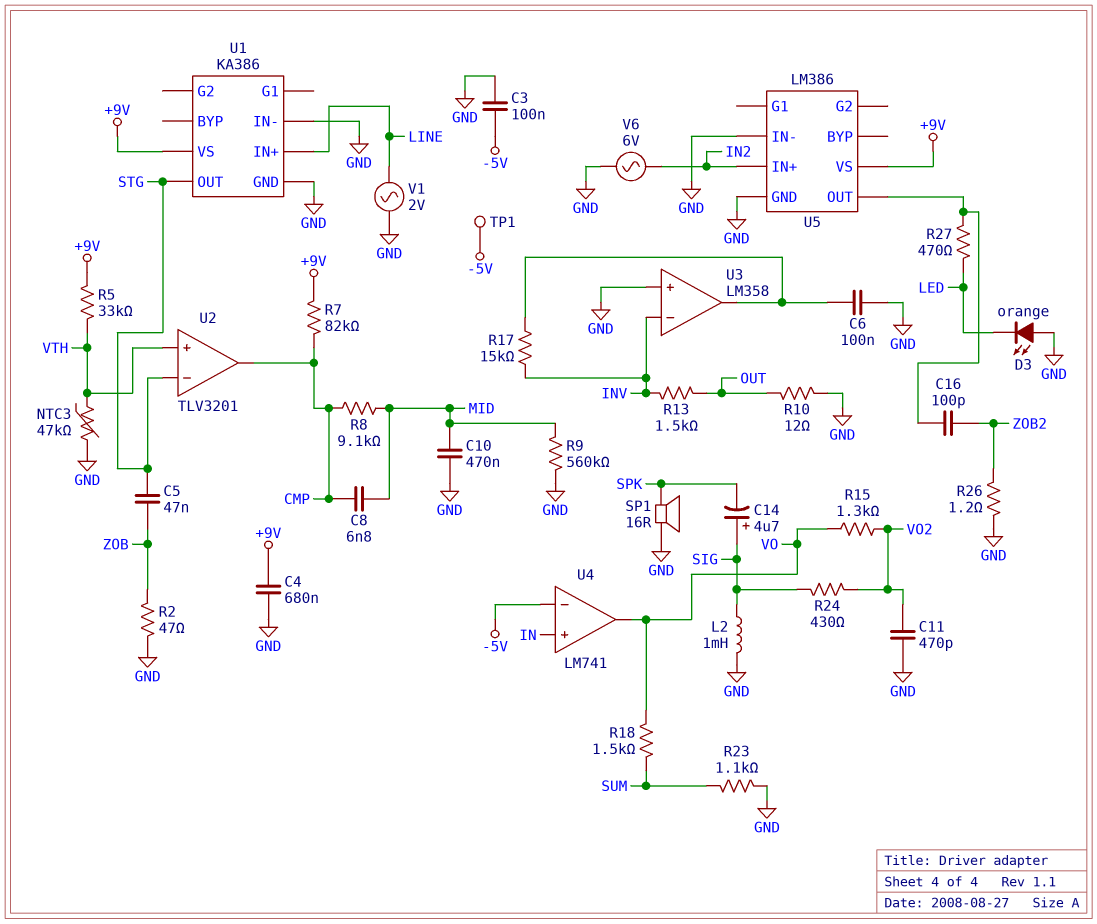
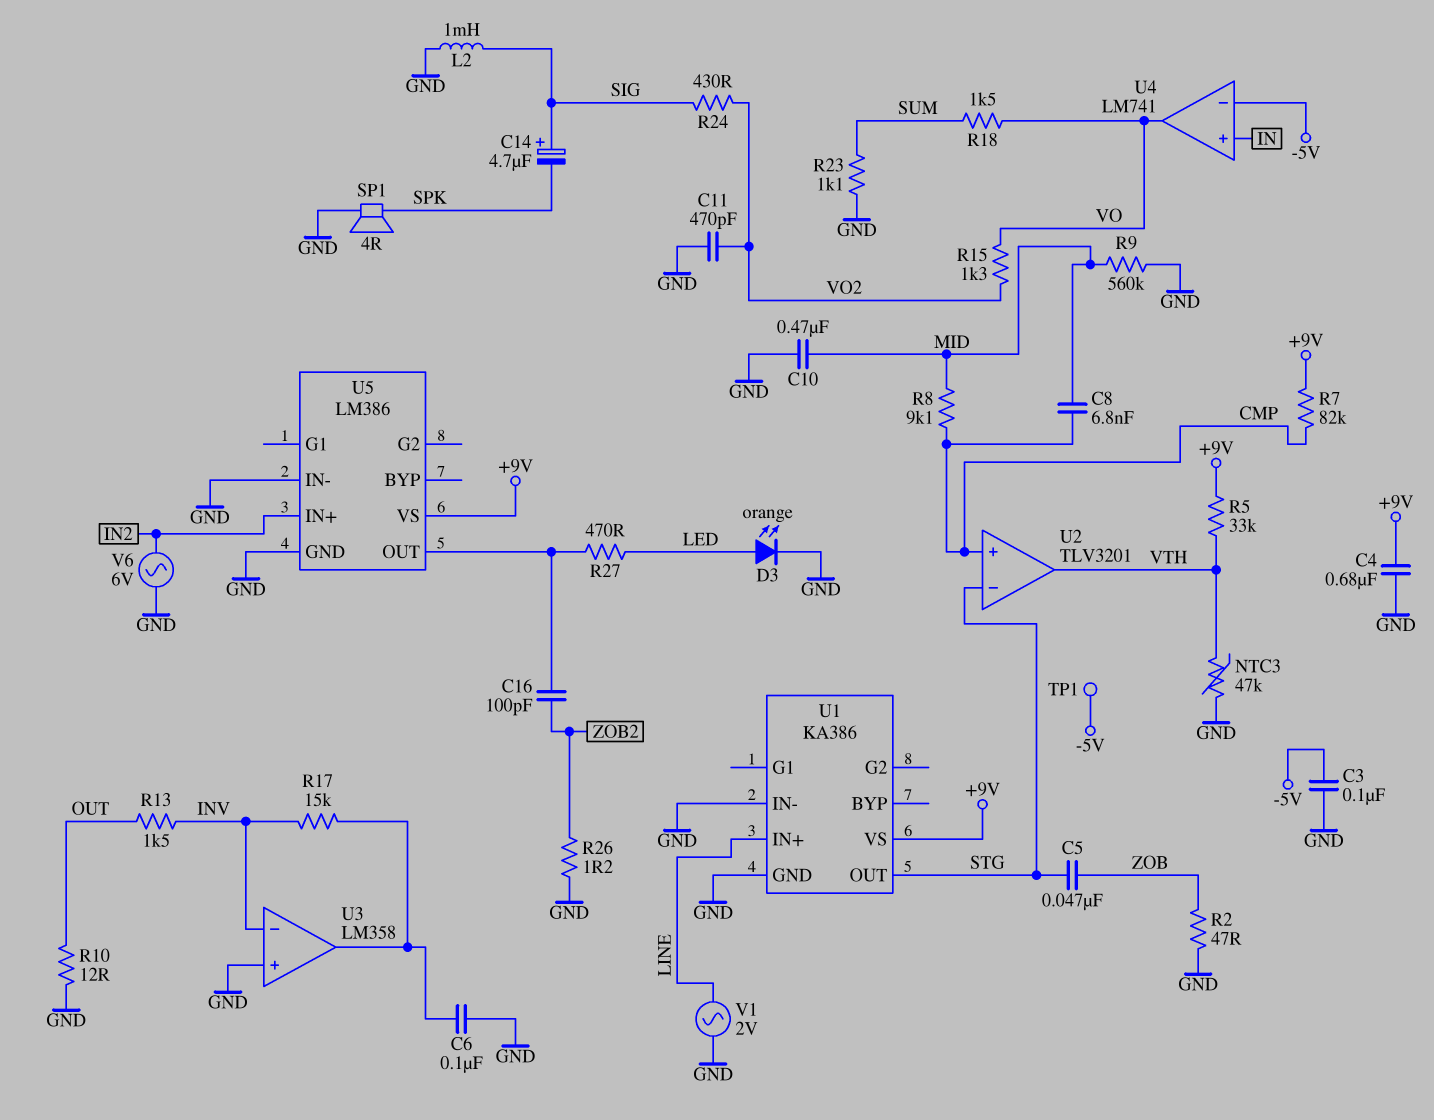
D3: LED orange (A GND, K LED) -> LED orange (A LED, K GND)
SP1: speaker 16R (GND, SPK) -> speaker 4R (GND, SPK)
U2 pin in+: VTH -> CMP
U2 pin out: CMP -> VTH

